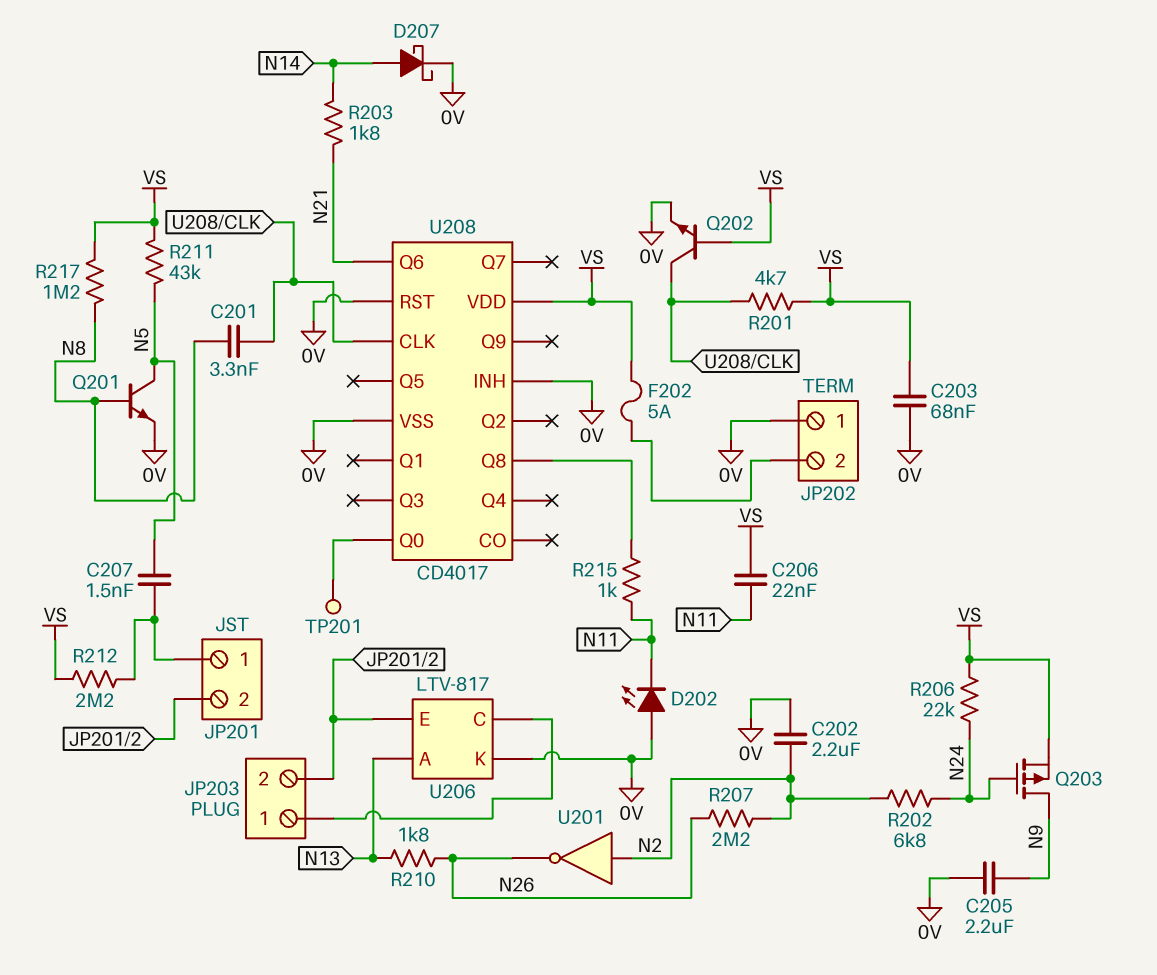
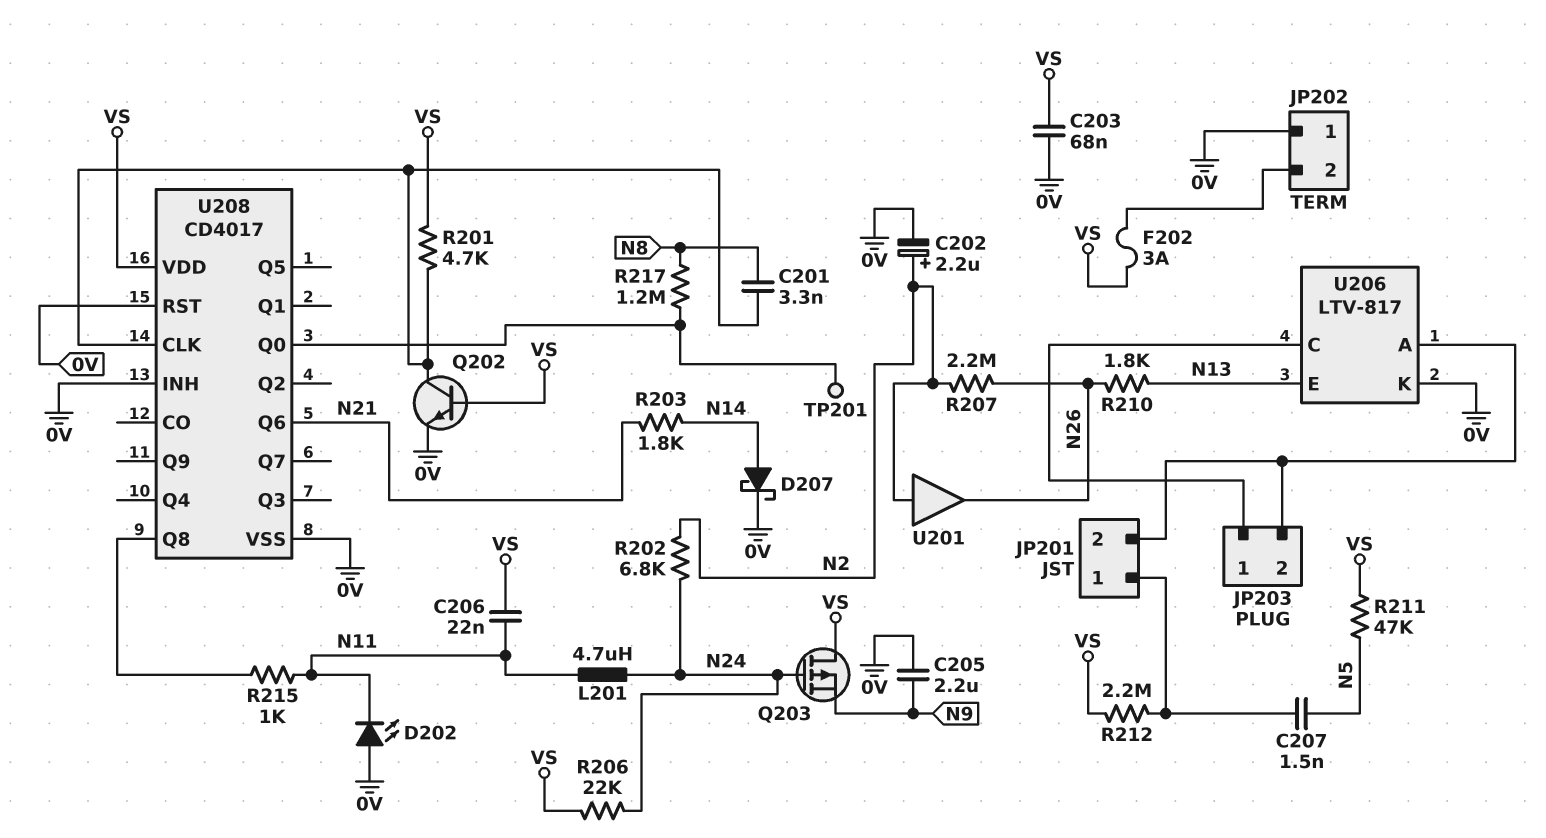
C202: 2.2uF (0V, N2) -> 2.2uF (plus N2, minus 0V)
F202: 5A (JP202/2, VS) -> 3A (JP202/2, VS)
L201: none -> 4.7uH (N11, N24)
Q201: NPN (B N8, C N5, E 0V) -> none
Q203: PMOS (G N24, D N9, S VS) -> PMOS (G N24, D VS, S N9)
R211: 43k (N5, VS) -> 47k (N5, VS)
R217: 1.2M (N8, VS) -> 1.2M (N8, U208/Q0)
U201: NOT (in N2, out N26) -> buffer (in N2, out N26)
U206 pin A: N13 -> JP201/2
U206 pin E: JP201/2 -> N13

